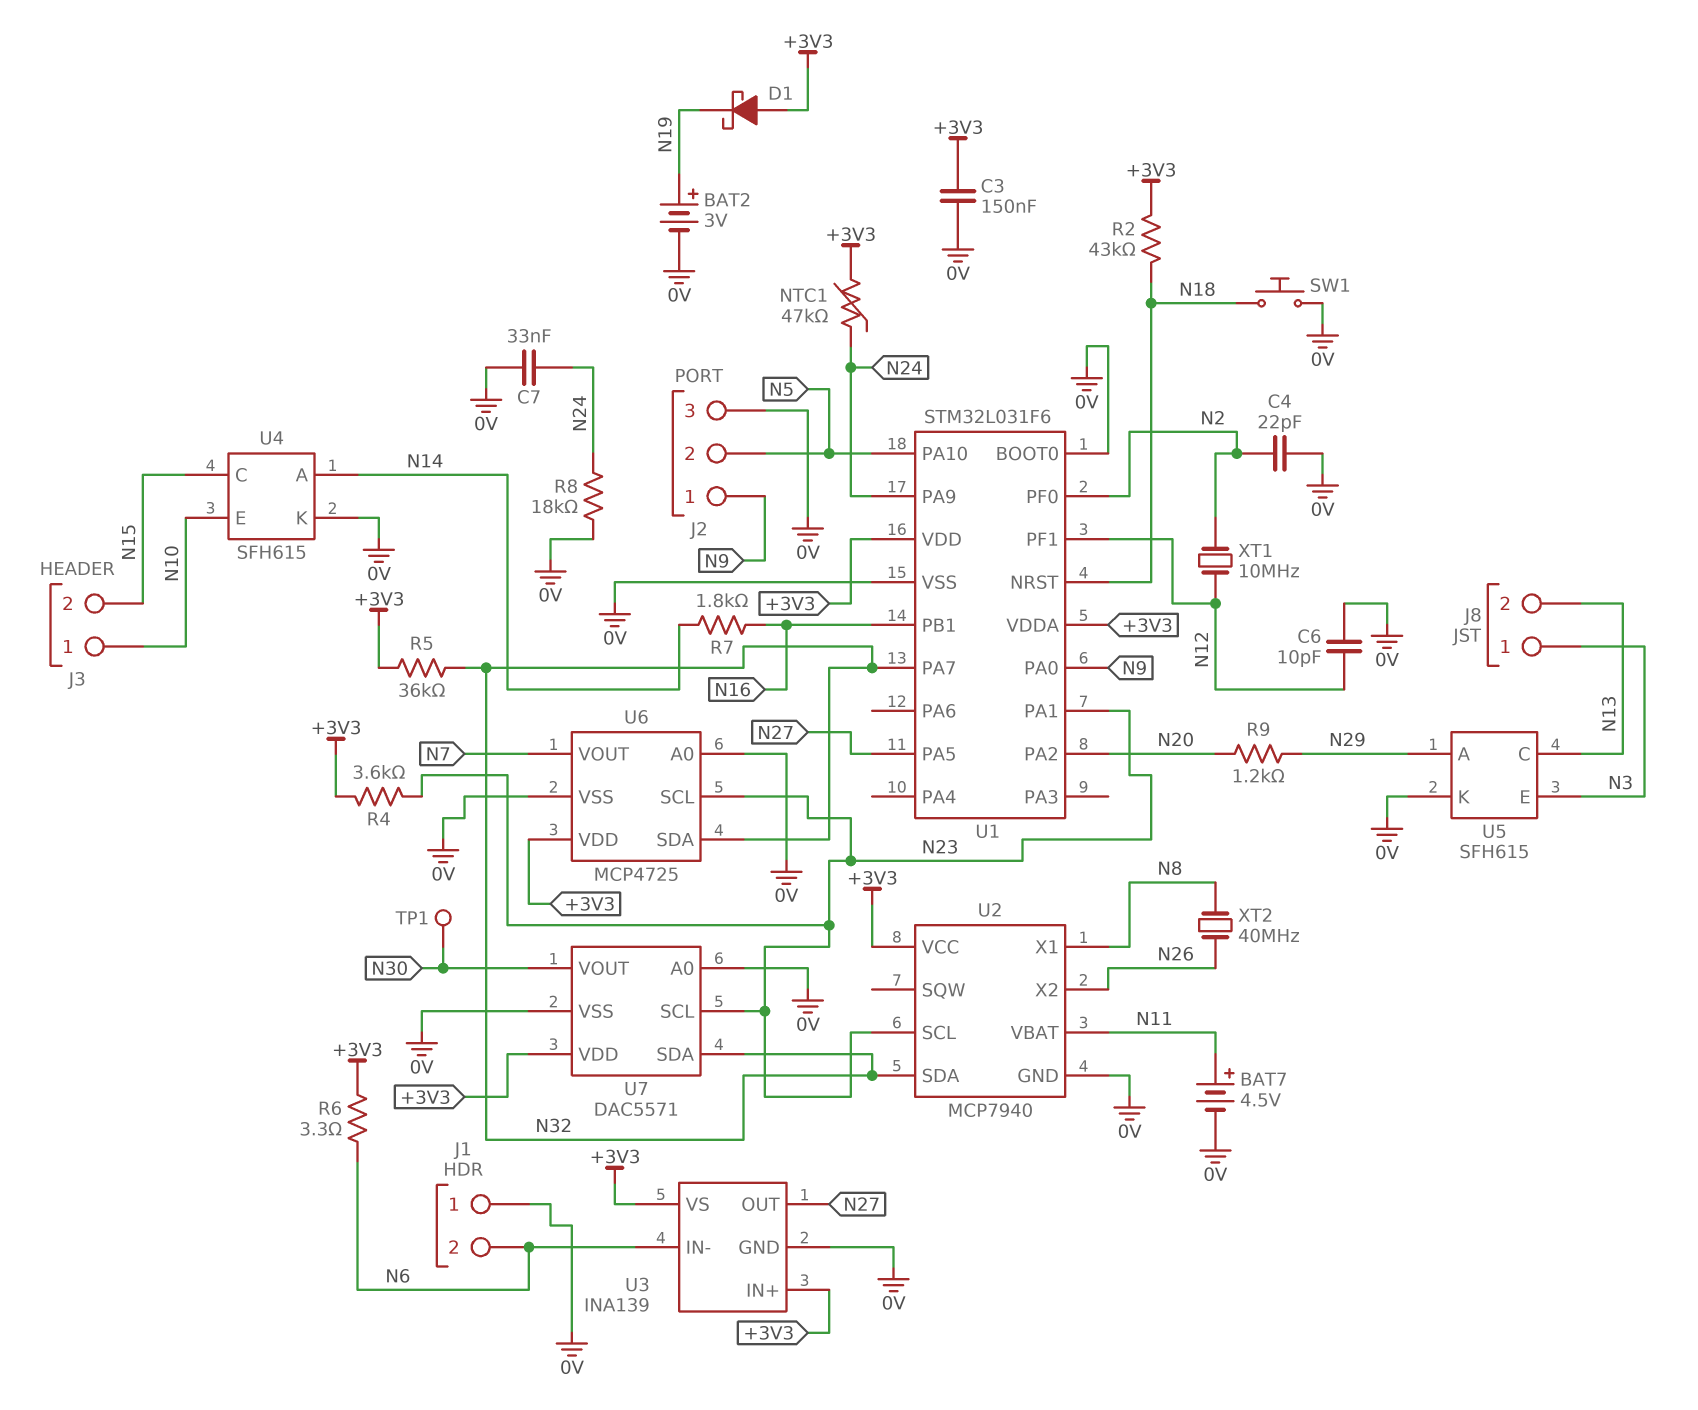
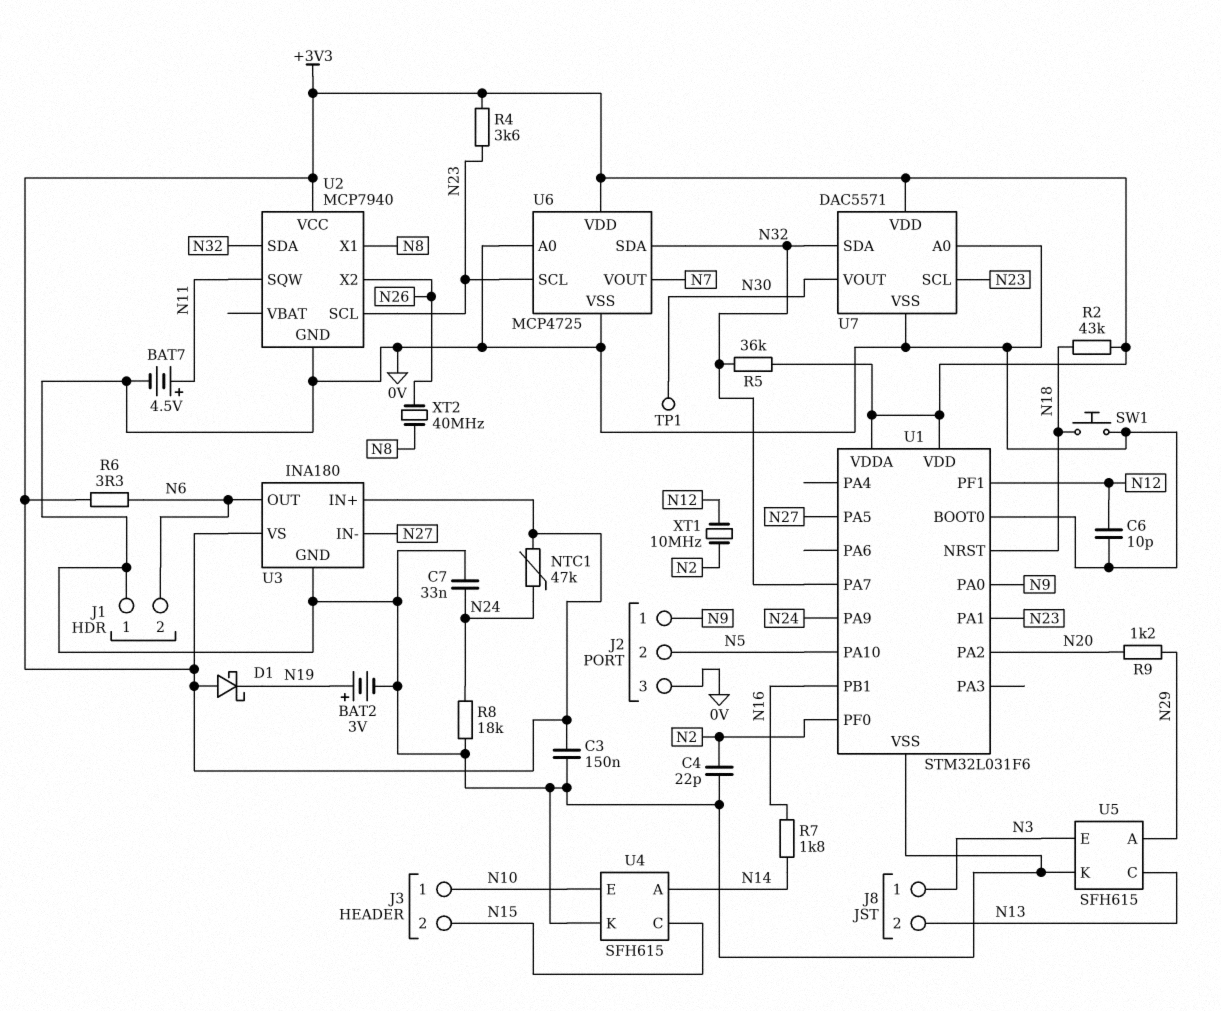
U2 pin SQW: none -> N11
U2 pin VBAT: N11 -> none
U3: INA139 -> INA180
U3 pin IN-: N6 -> N27
U3 pin OUT: N27 -> N6

